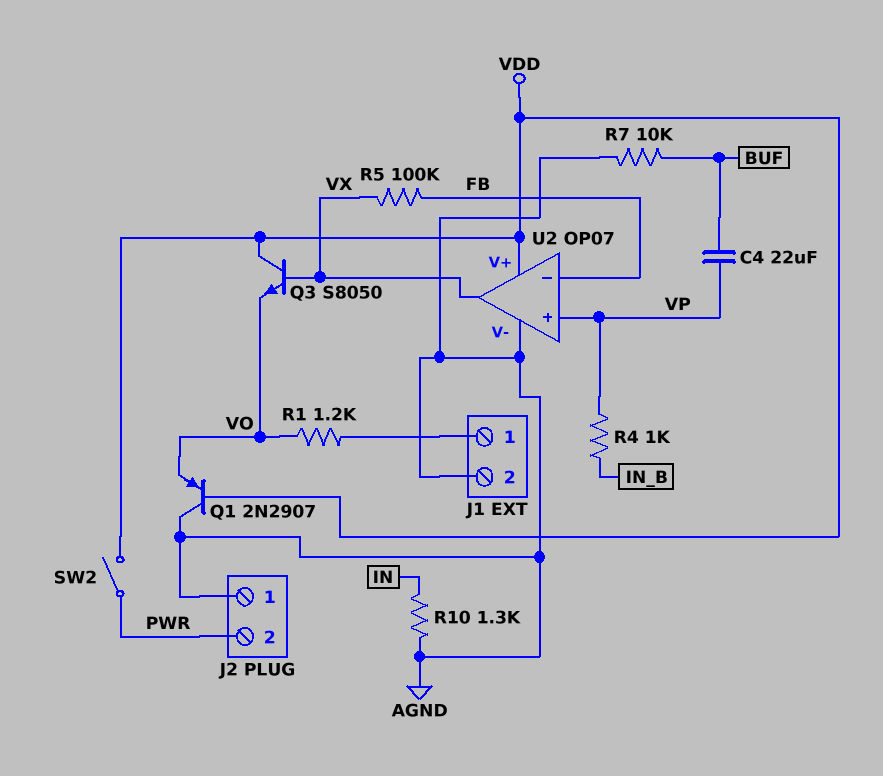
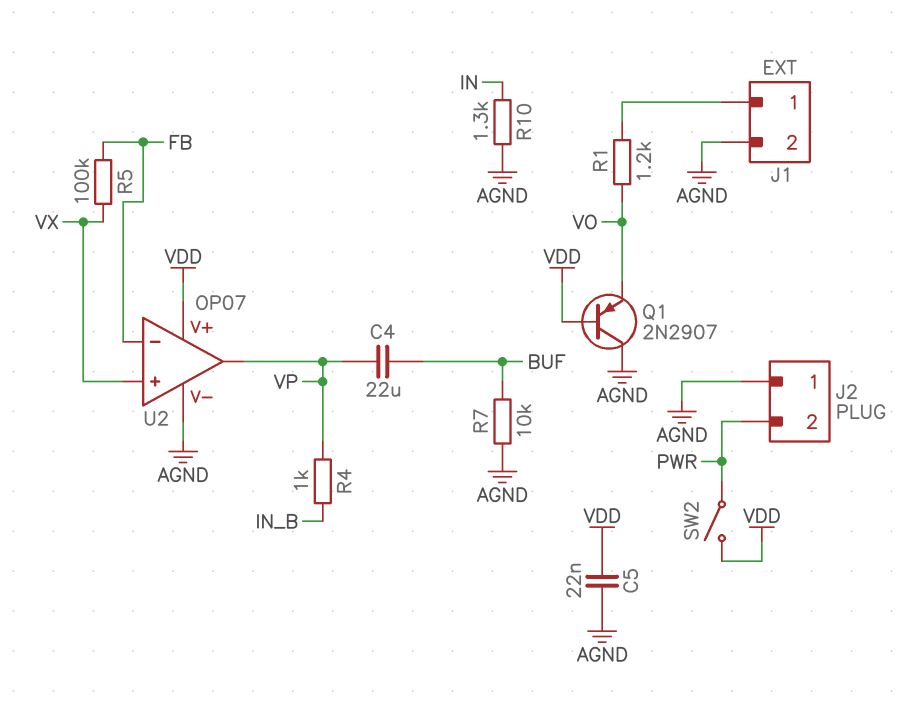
C5: none -> 22nF (AGND, VDD)
Q3: NPN S8050 (B VX, C VDD, E VO) -> none
U2 pin in+: VP -> VX
U2 pin out: VX -> VP

